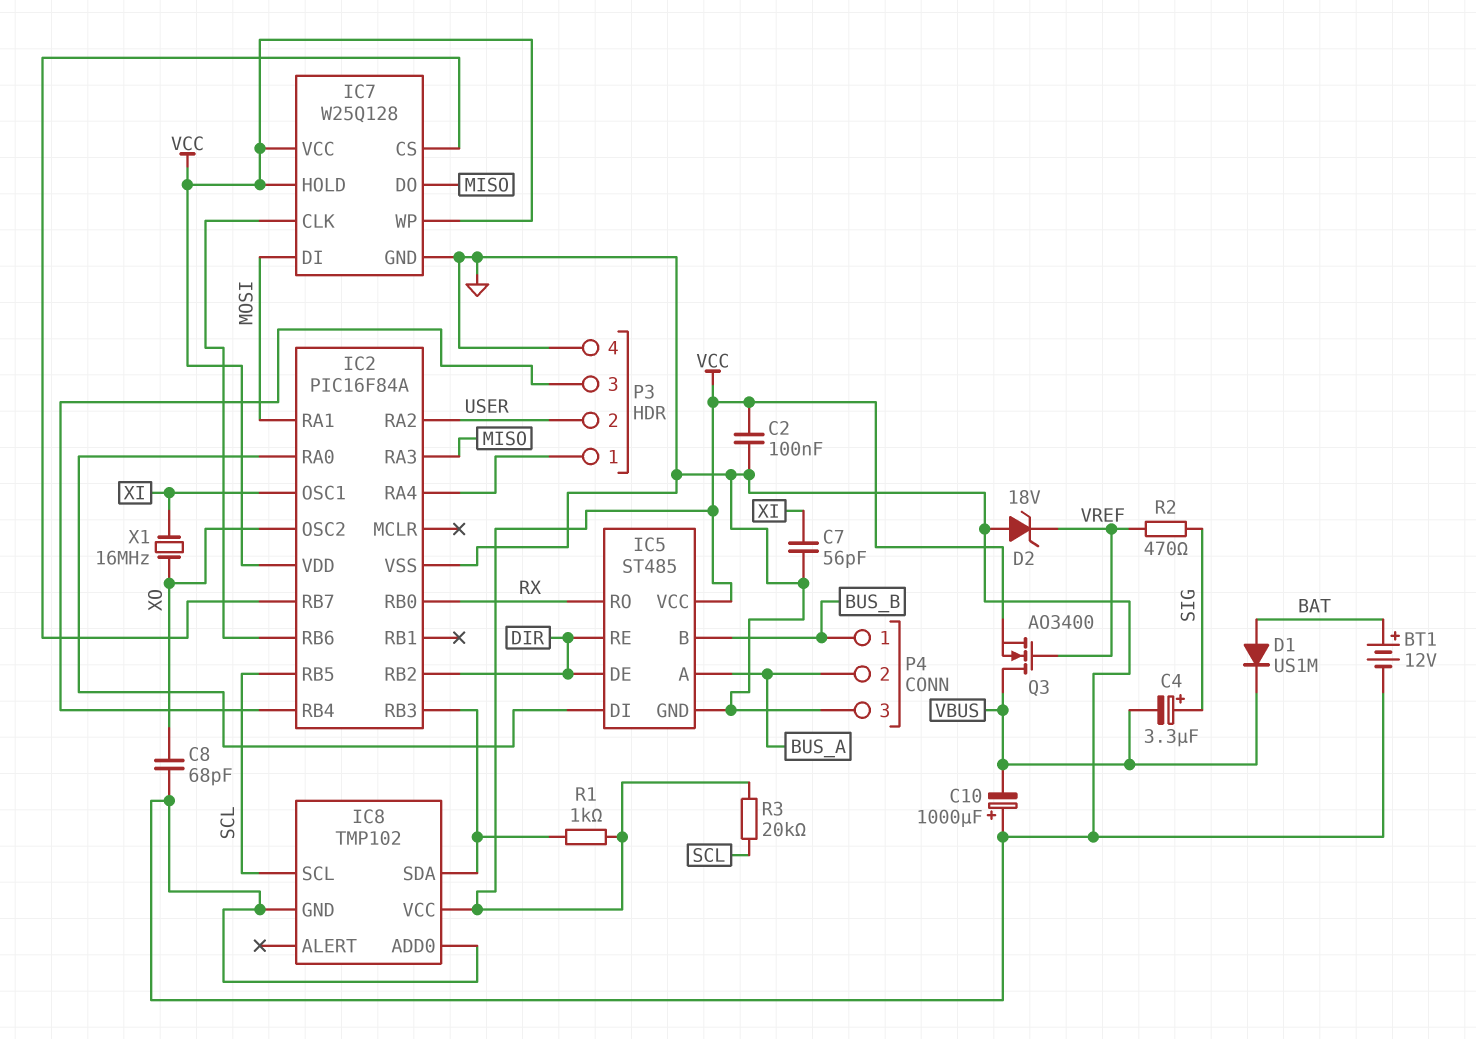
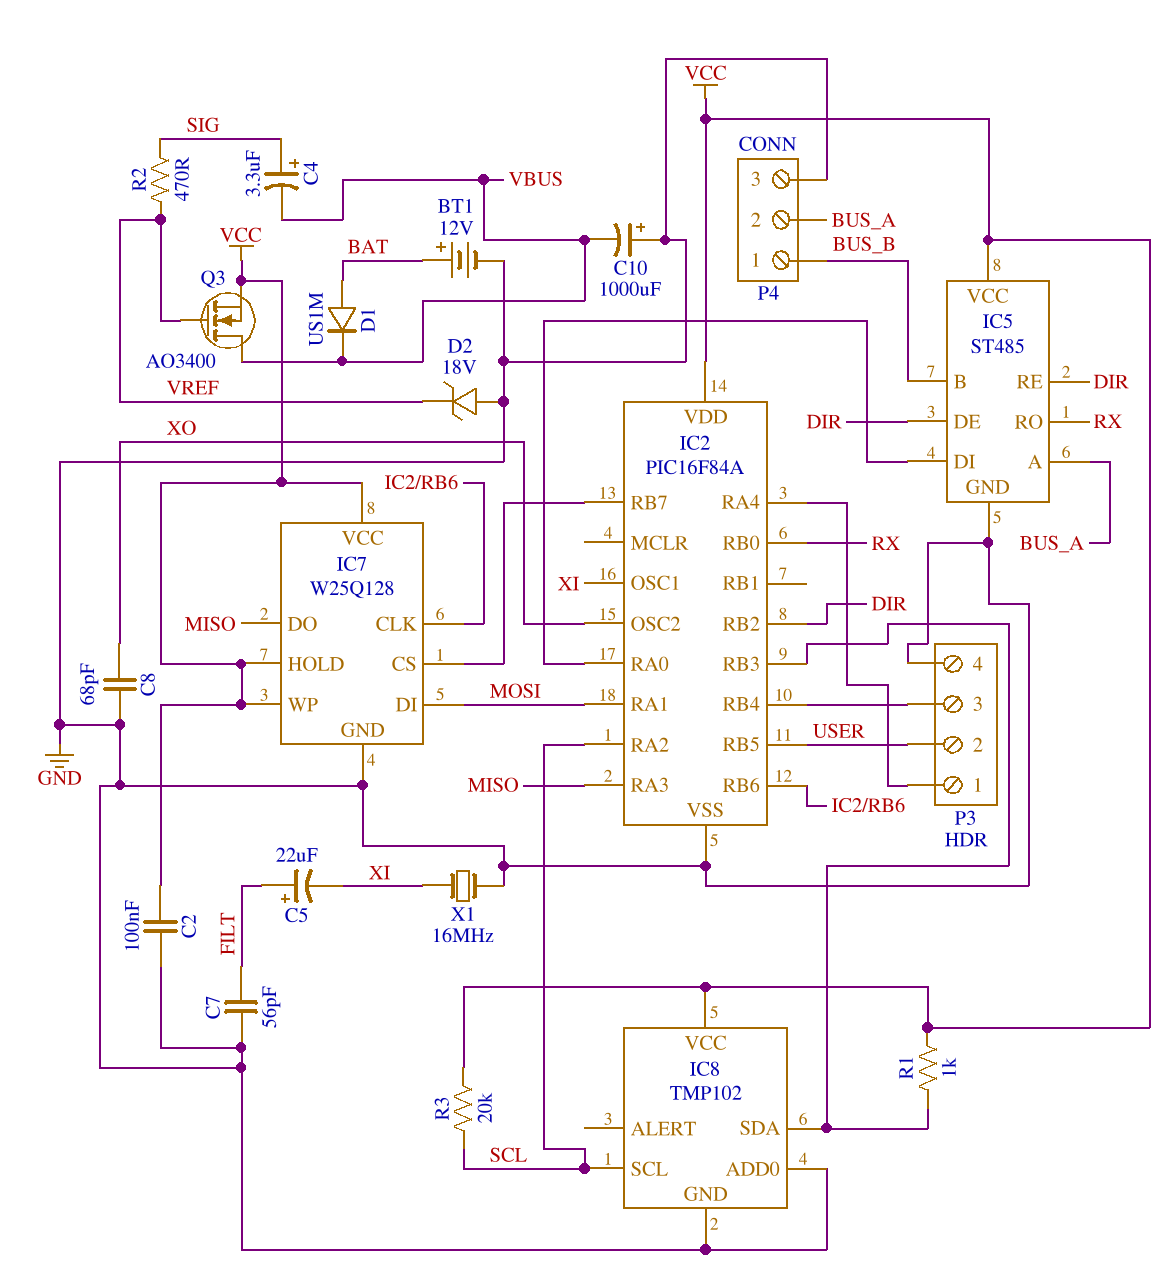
C5: none -> 22uF (plus FILT, minus XI)
C7: 56pF (GND, XI) -> 56pF (FILT, GND)
IC2 pin RA2: USER -> SCL
IC2 pin RB5: SCL -> USER
X1: 16MHz (XI, XO) -> 16MHz (GND, XI)

